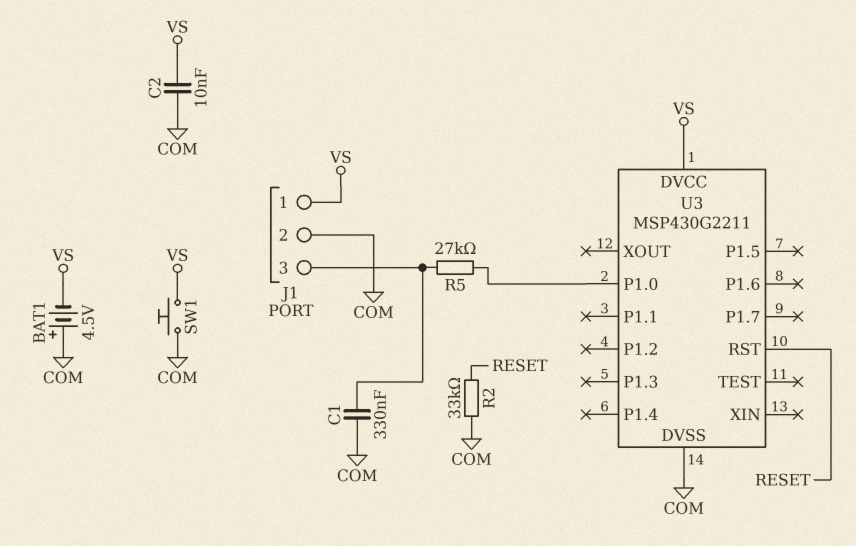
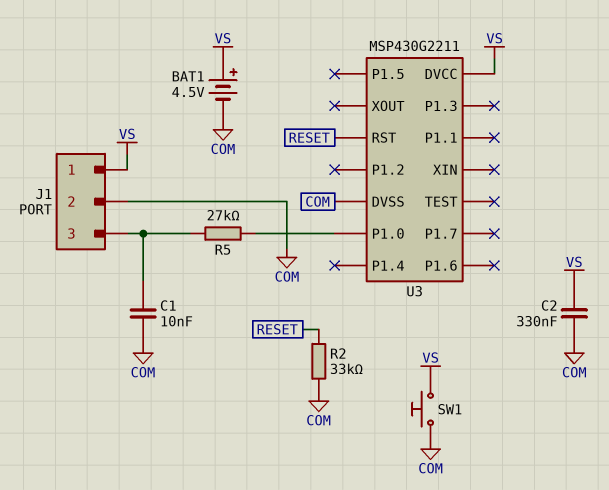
BAT1: 4.5V (plus COM, minus VS) -> 4.5V (plus VS, minus COM)
C1: 330nF (COM, J1/3) -> 10nF (COM, J1/3)
C2: 10nF (COM, VS) -> 330nF (COM, VS)

